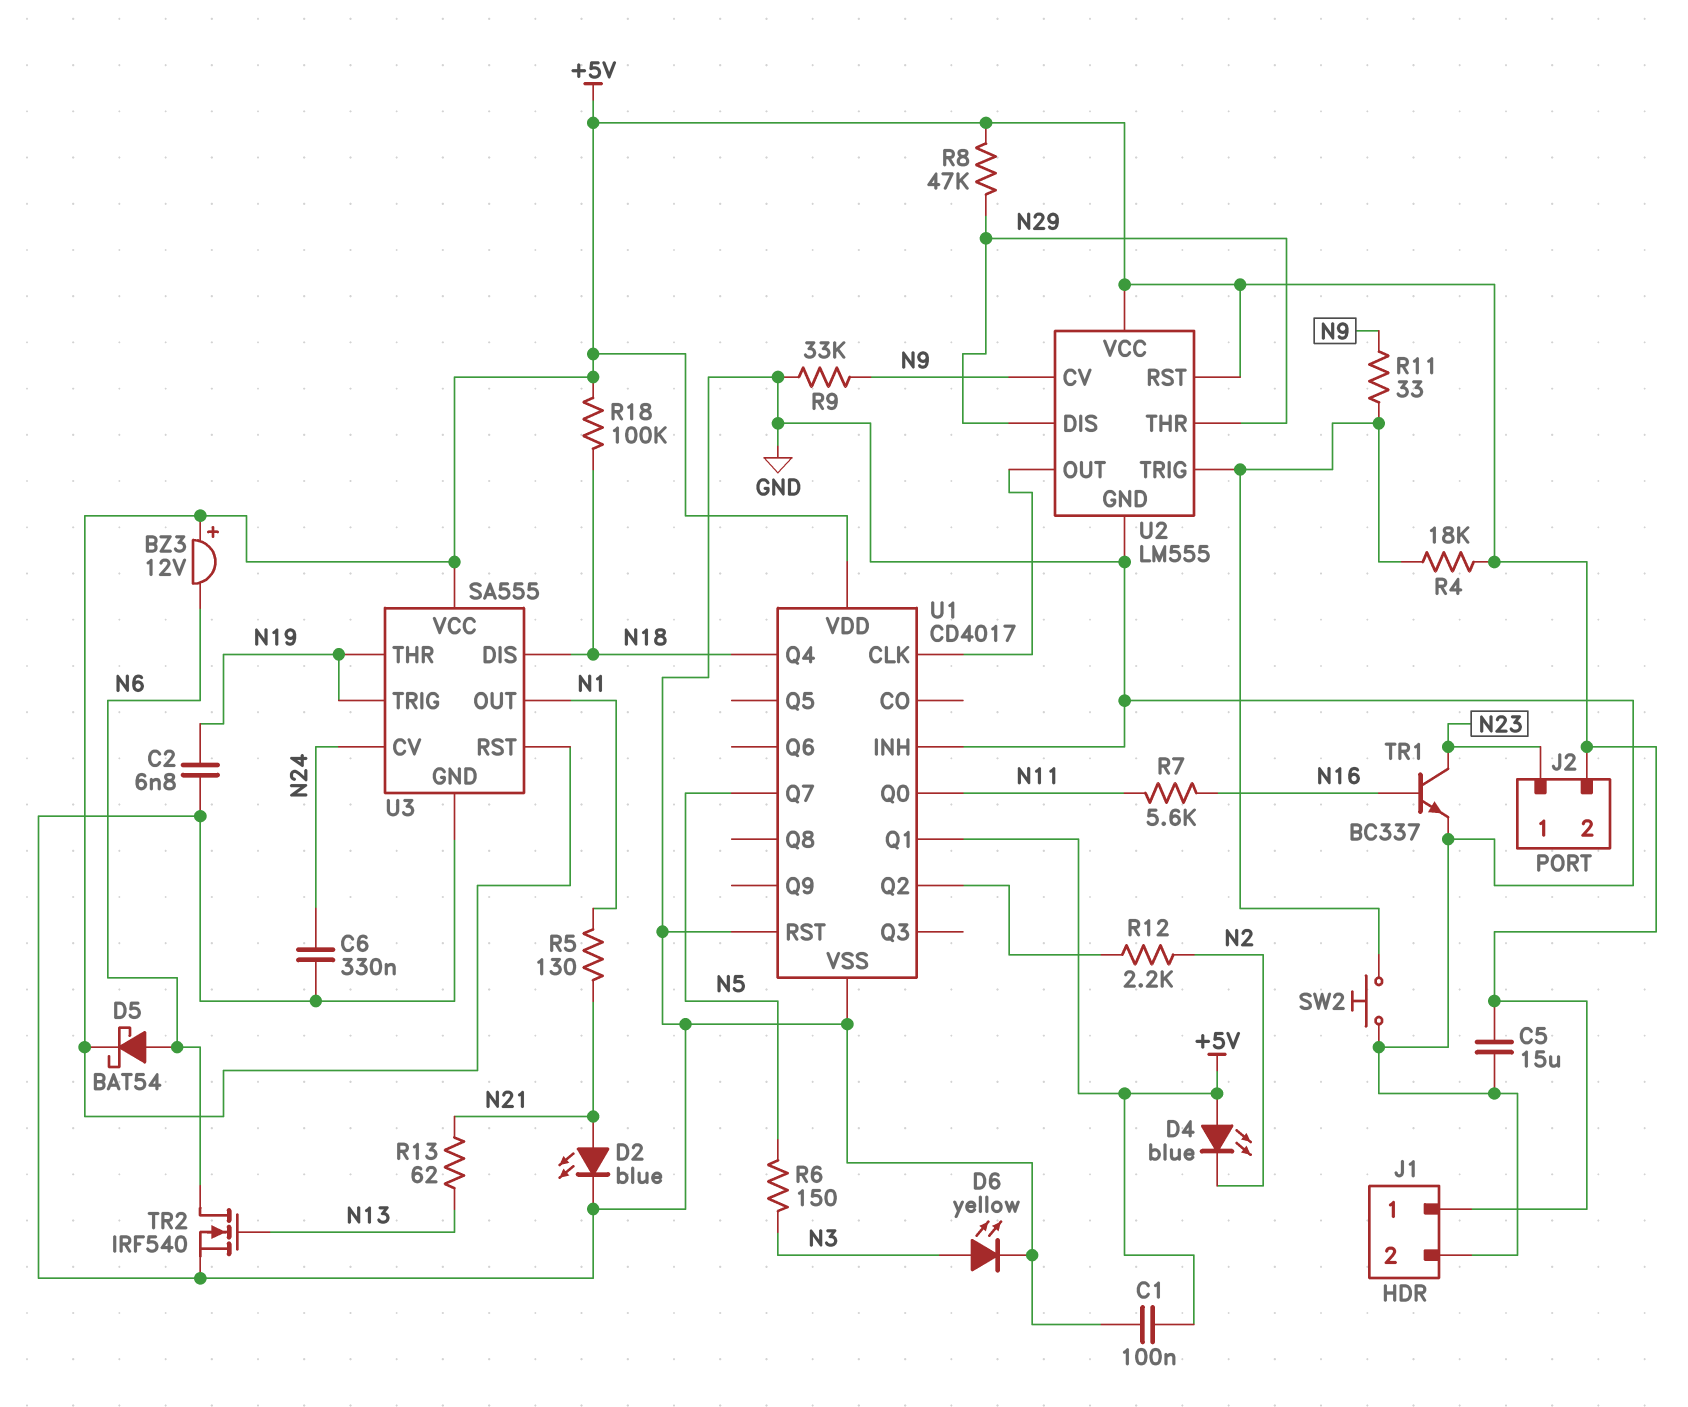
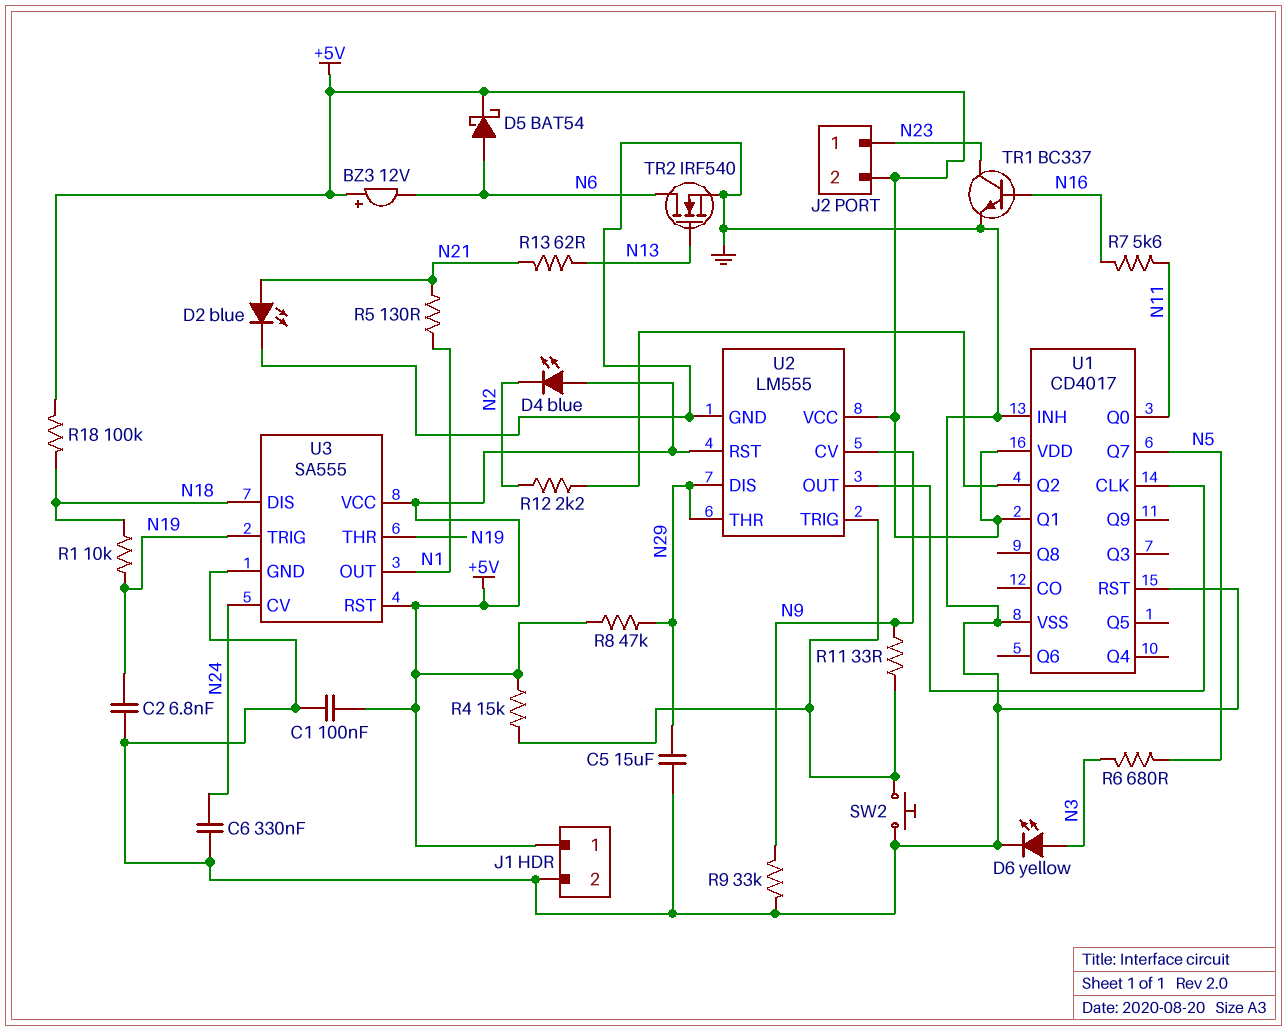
C5: 15uF (+5V, GND) -> 15uF (GND, N29)
R1: none -> 10k (N18, N19)
R4: 18k (+5V, U2/TRIG) -> 15k (+5V, U2/TRIG)
R6: 150 (N3, N5) -> 680 (N3, N5)
U1 pin Q4: N18 -> none

